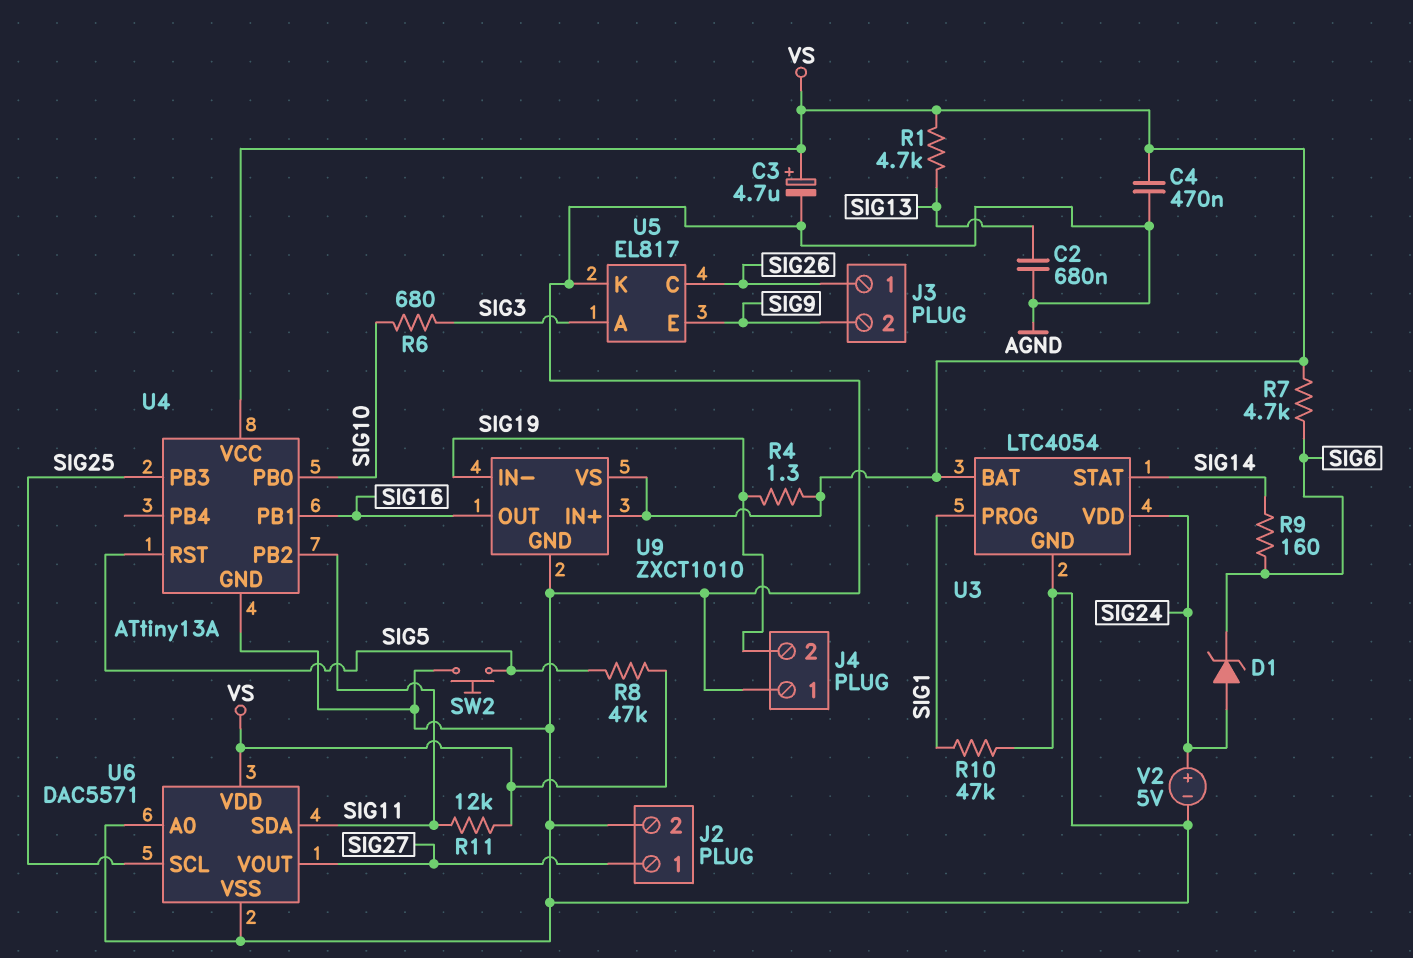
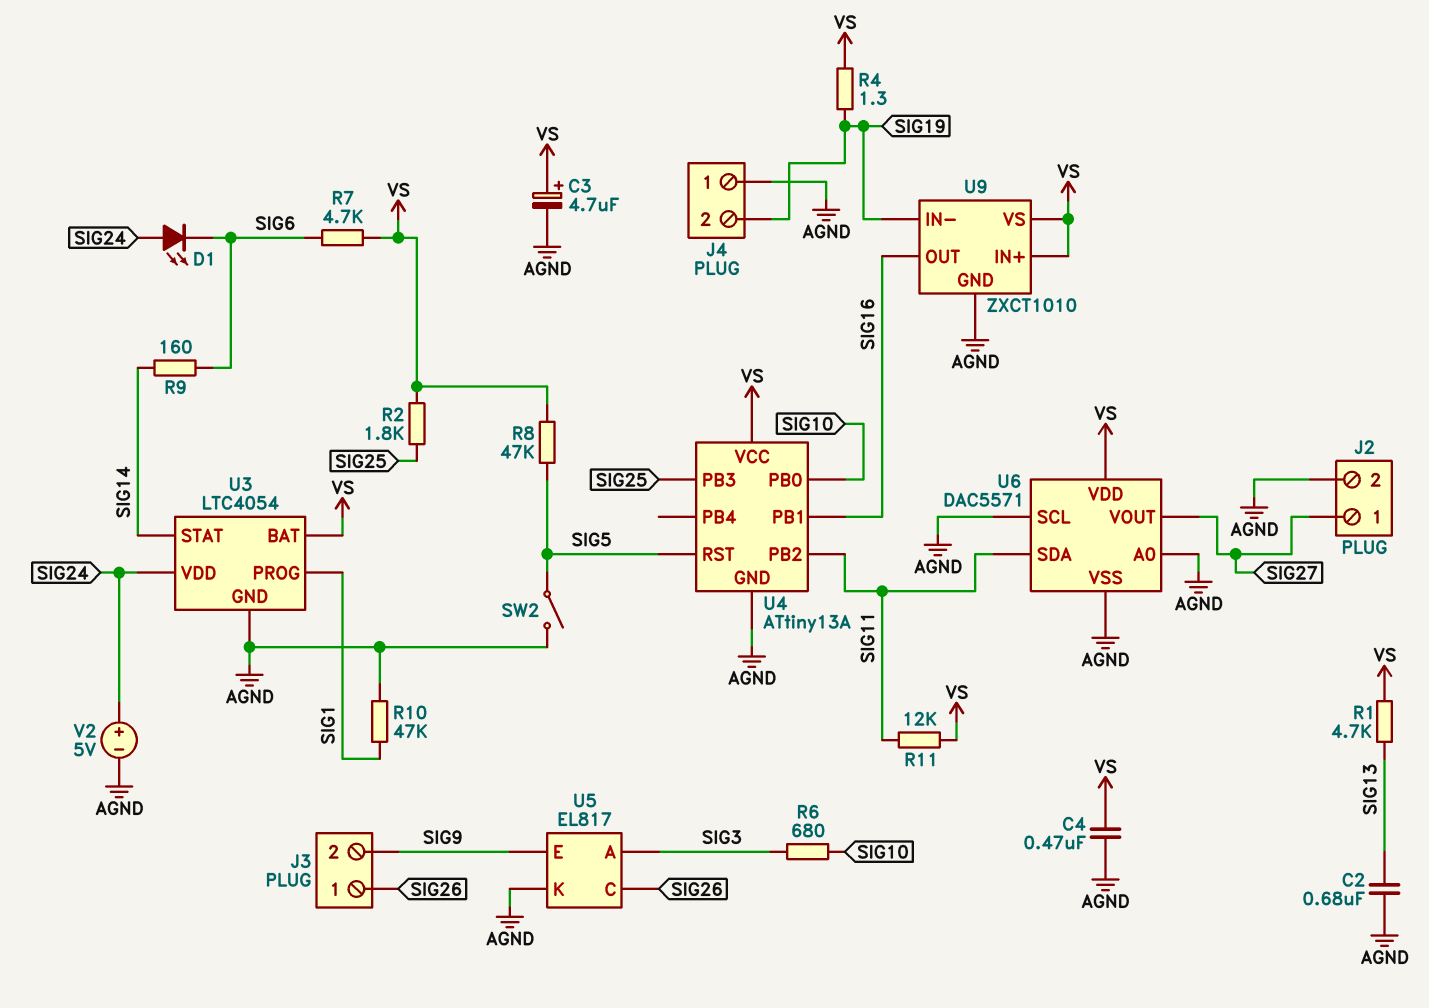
D1: zener (A SIG24, K SIG6) -> LED (A SIG24, K SIG6)
R2: none -> 1.8k (SIG25, VS)
SW2: button (AGND, SIG5) -> switch (AGND, SIG5)
U6 pin SCL: SIG25 -> AGND

